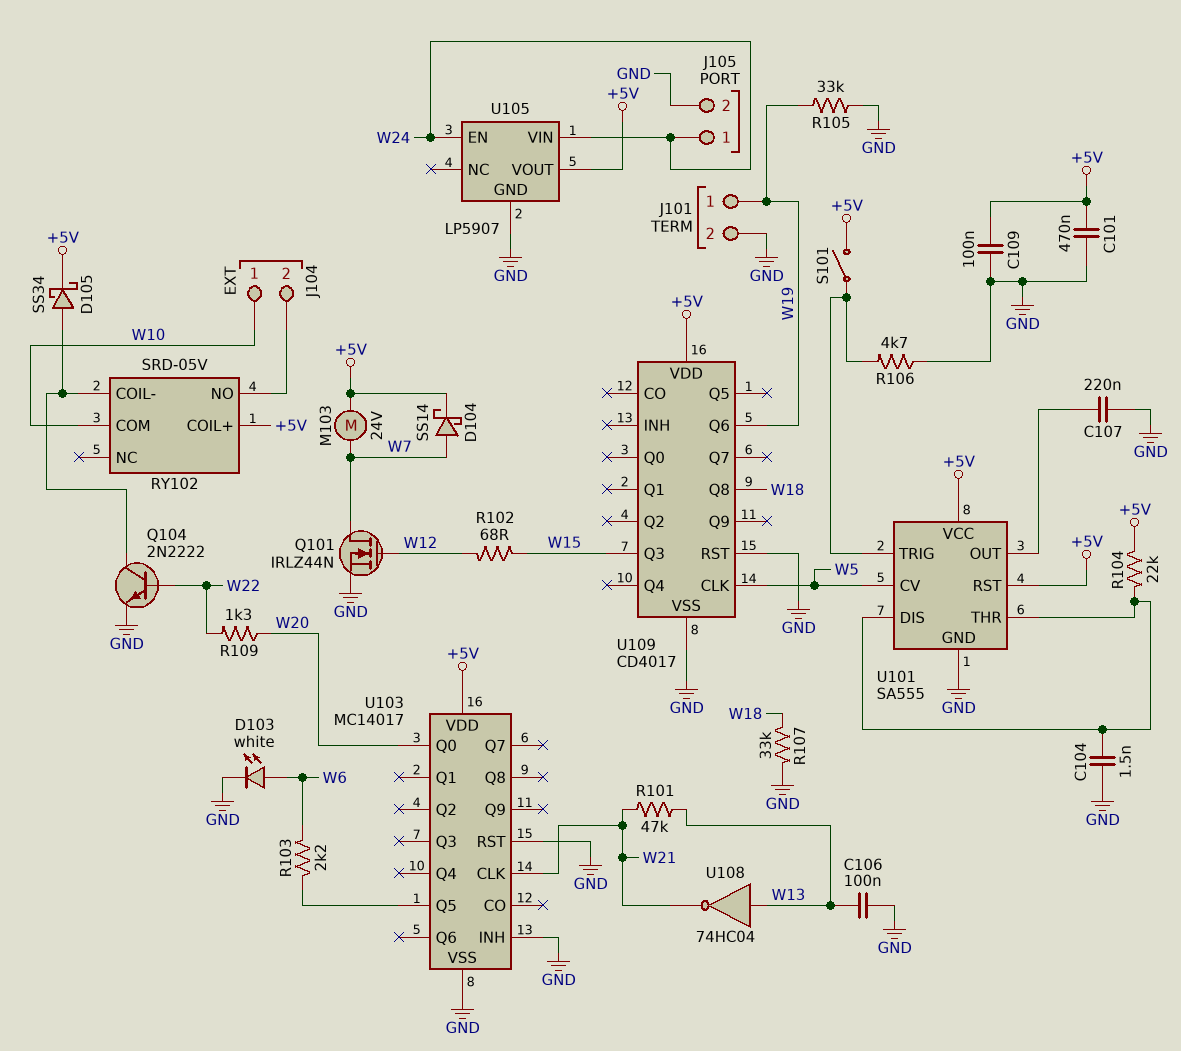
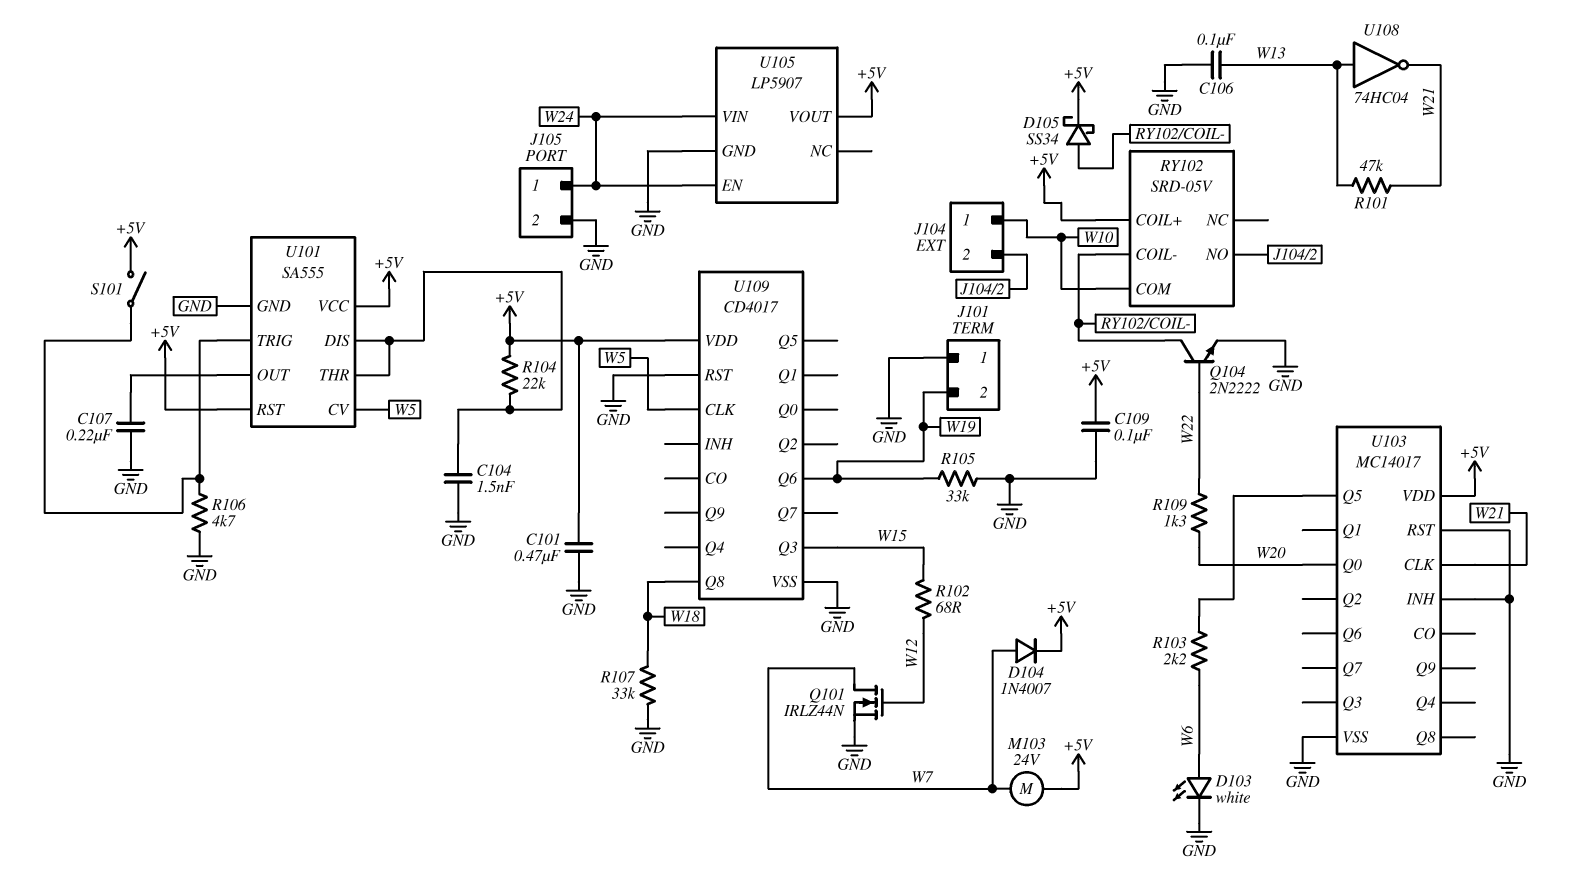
D104: schottky SS14 (A W7, K +5V) -> diode 1N4007 (A W7, K +5V)
J101 pin 1: W19 -> GND
J101 pin 2: GND -> W19

